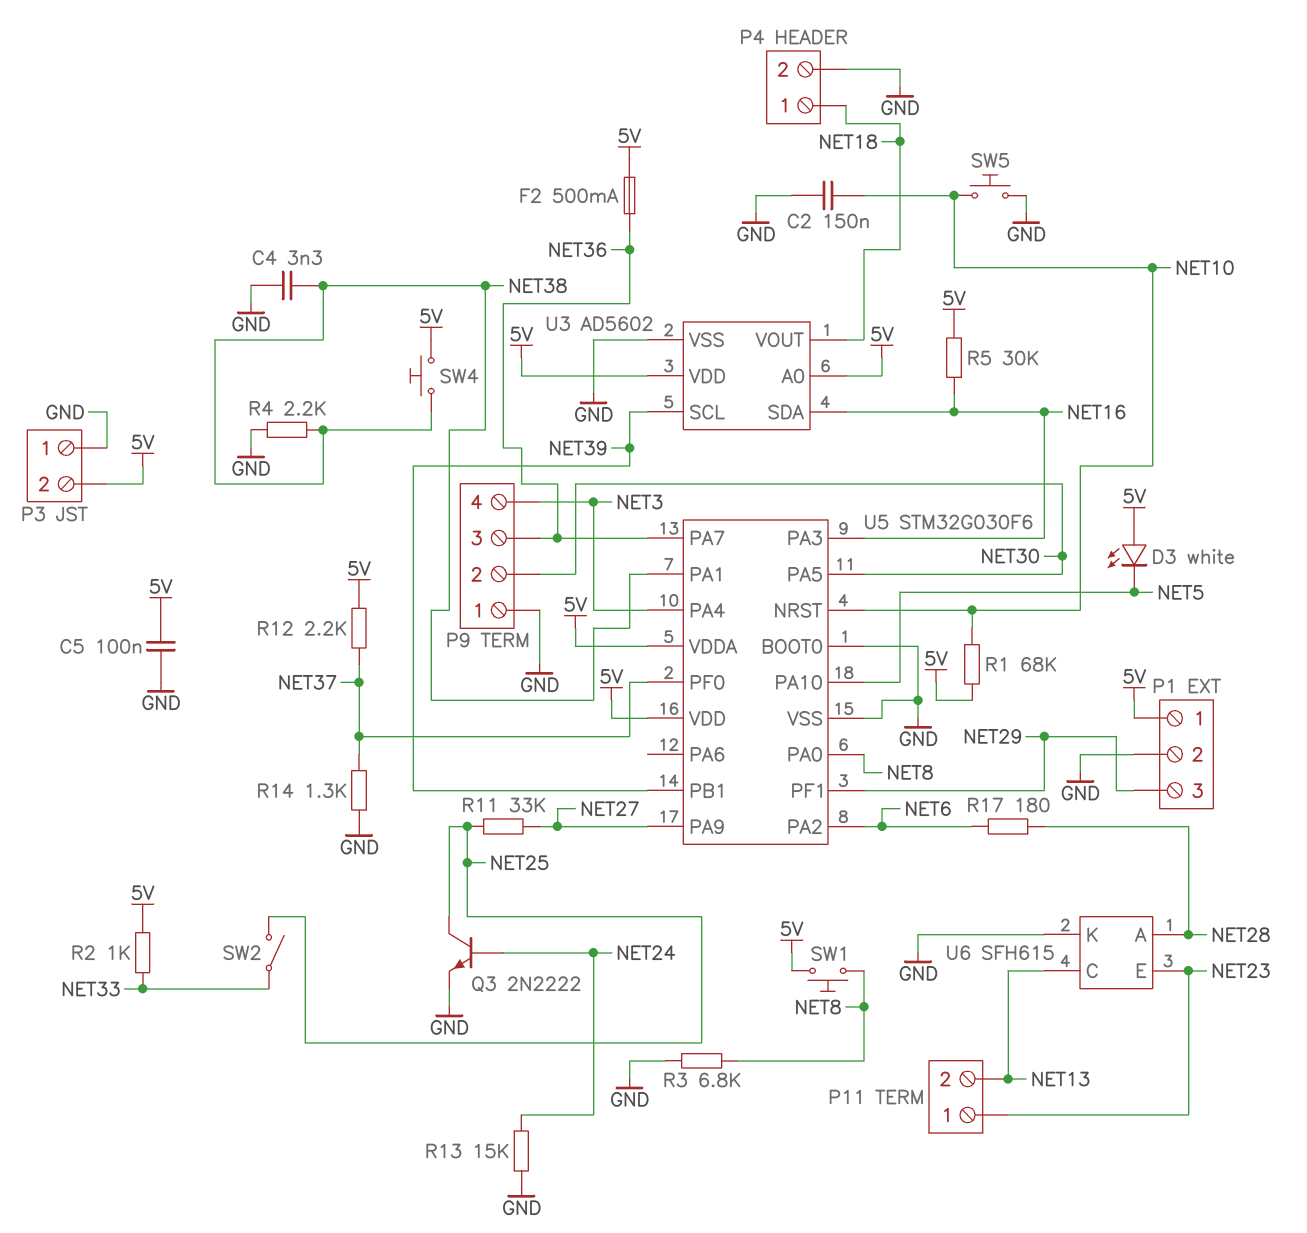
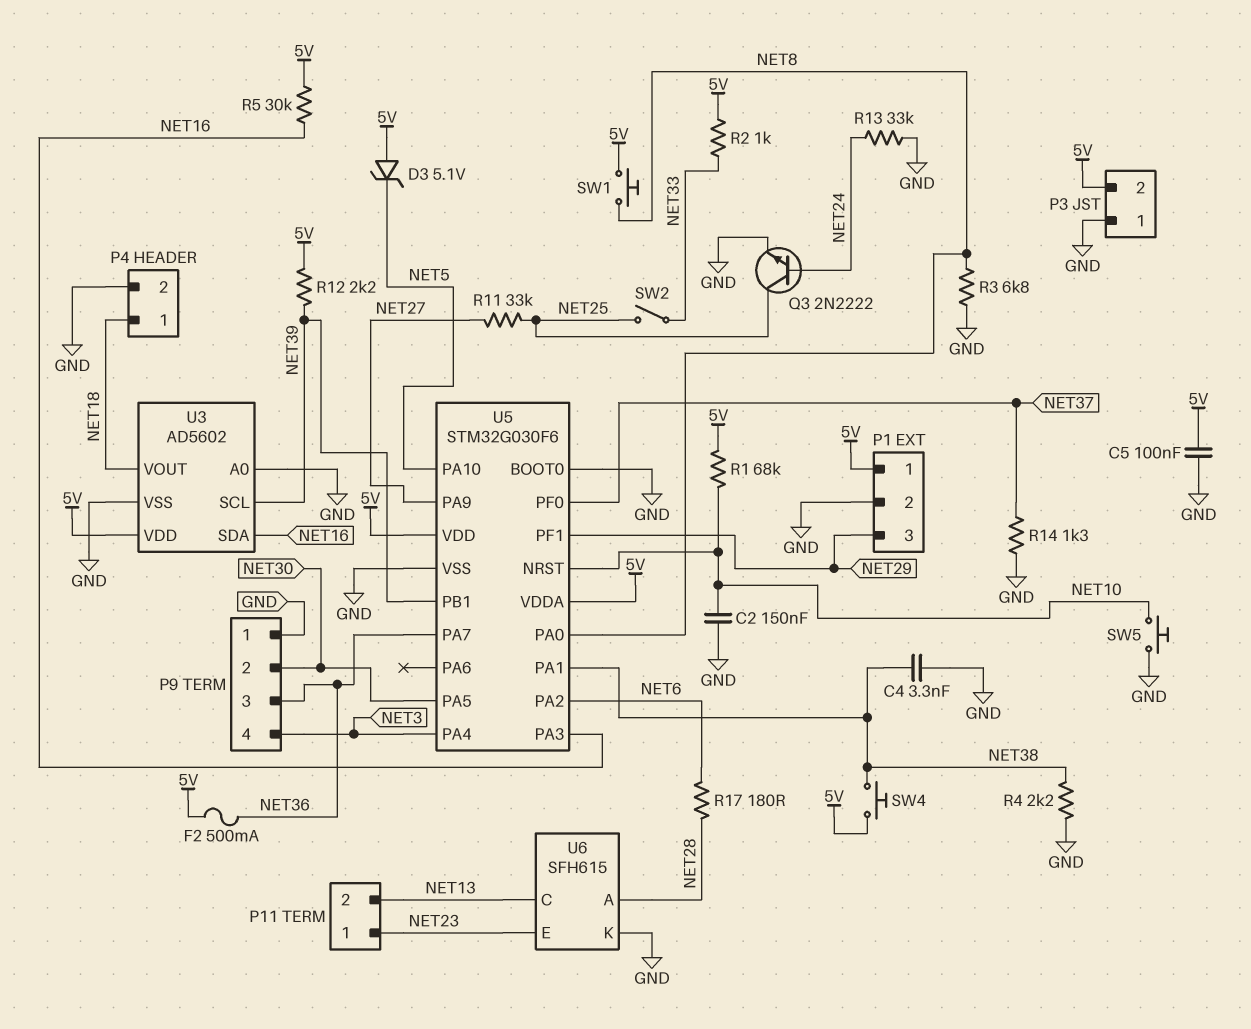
D3: LED white (A 5V, K NET5) -> zener 5.1V (A 5V, K NET5)
R12: 2.2k (5V, NET37) -> 2.2k (5V, NET39)
R13: 15k (GND, NET24) -> 33k (GND, NET24)
U3 pin A0: 5V -> GND

